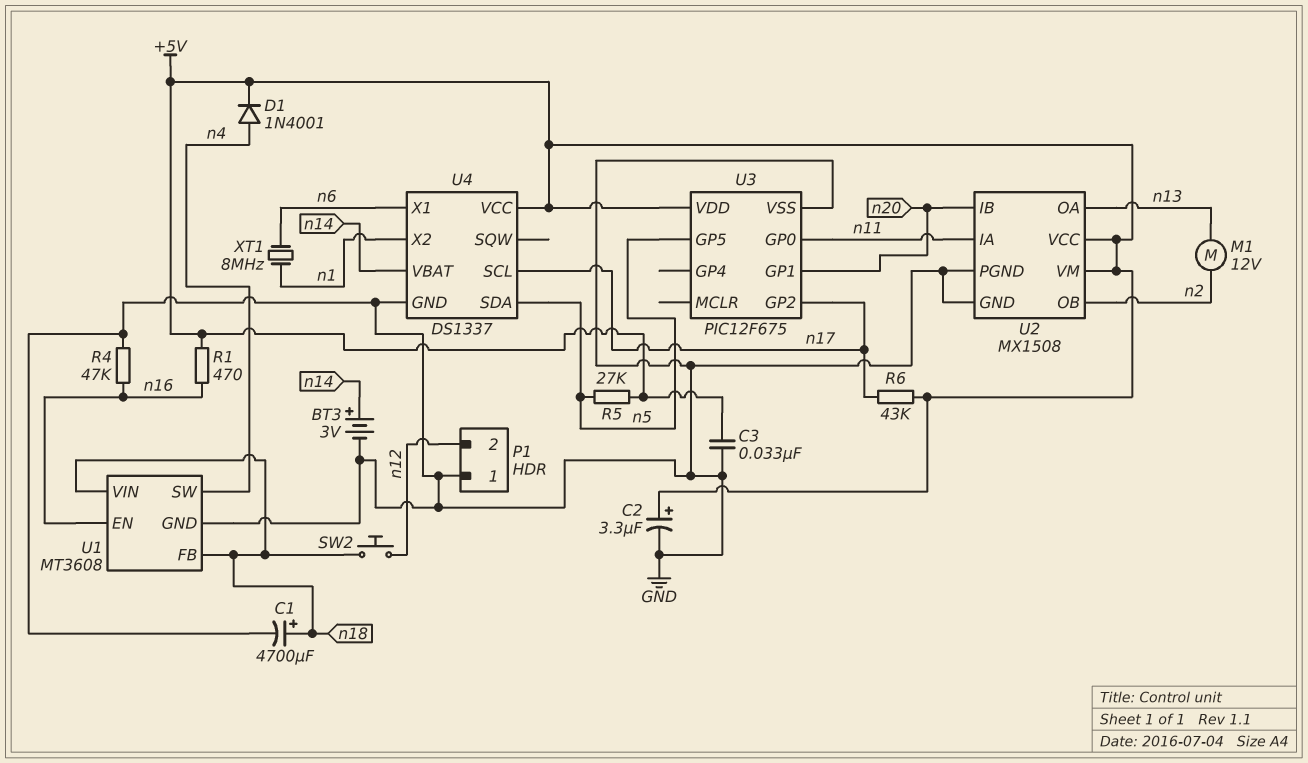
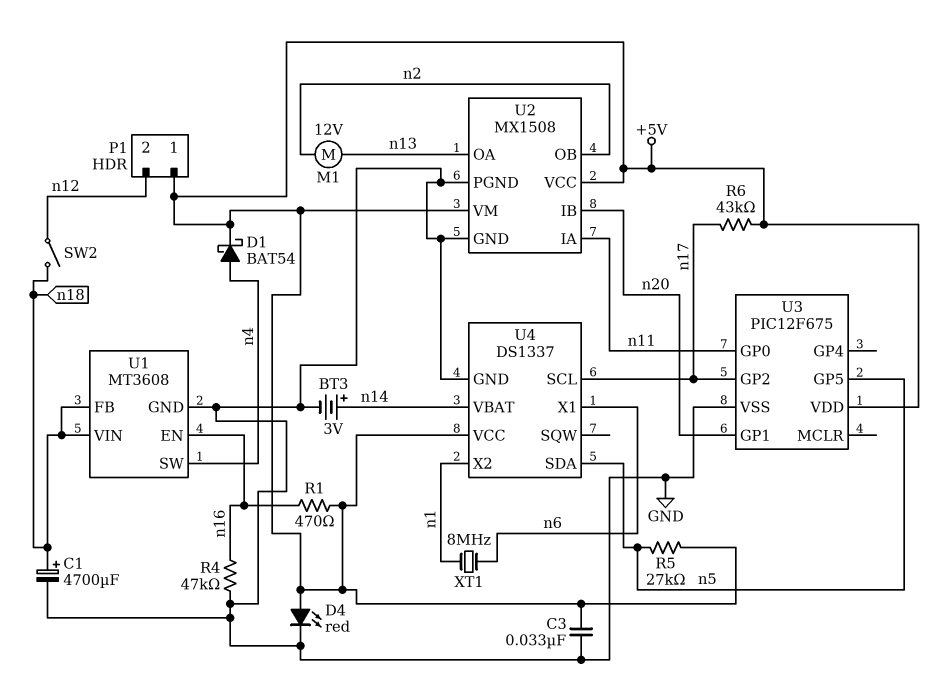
C2: 3.3uF (plus +5V, minus GND) -> none
D1: diode 1N4001 (A n4, K +5V) -> schottky BAT54 (A n4, K +5V)
D4: none -> LED red (A +5V, K GND)
P1 pin 1: GND -> +5V
SW2: button (n12, n18) -> switch (n12, n18)

